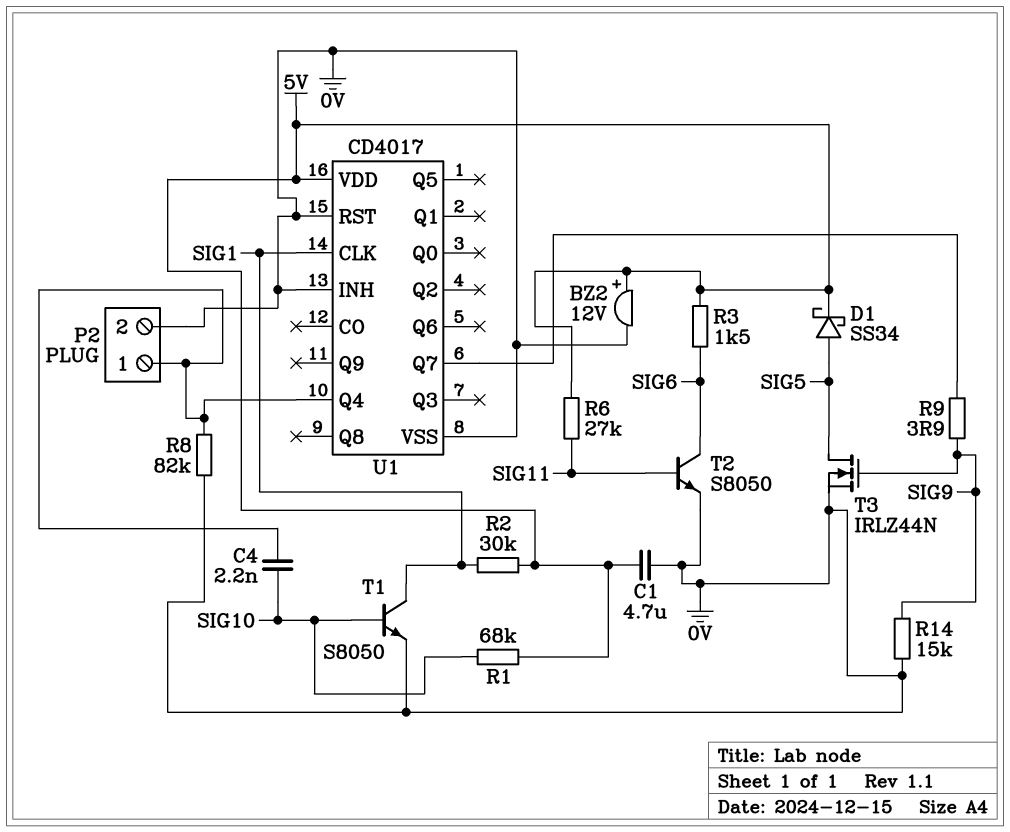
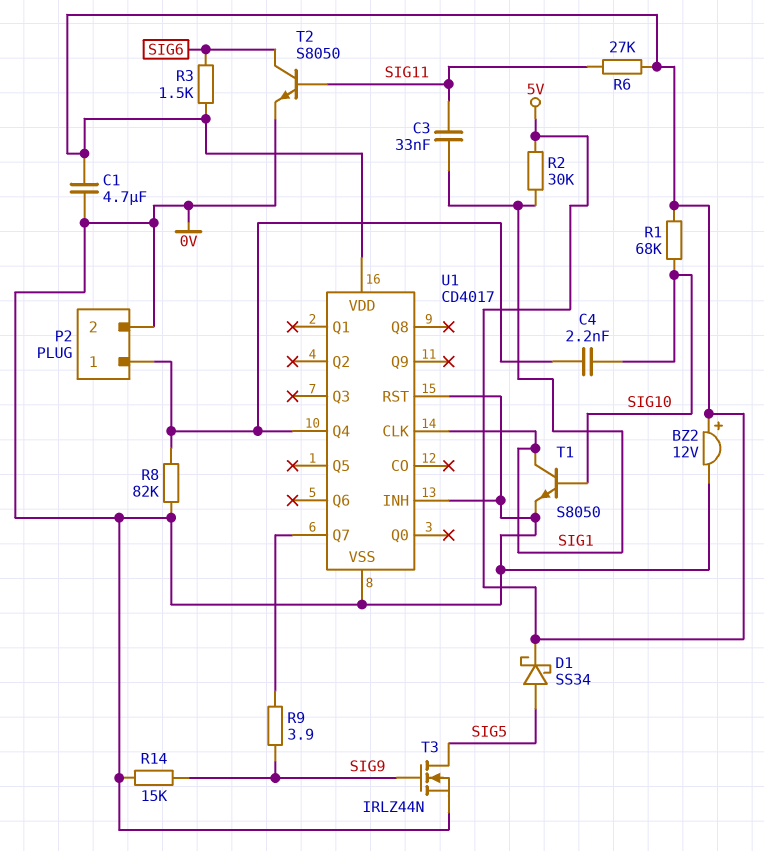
C3: none -> 33nF (SIG1, SIG11)

